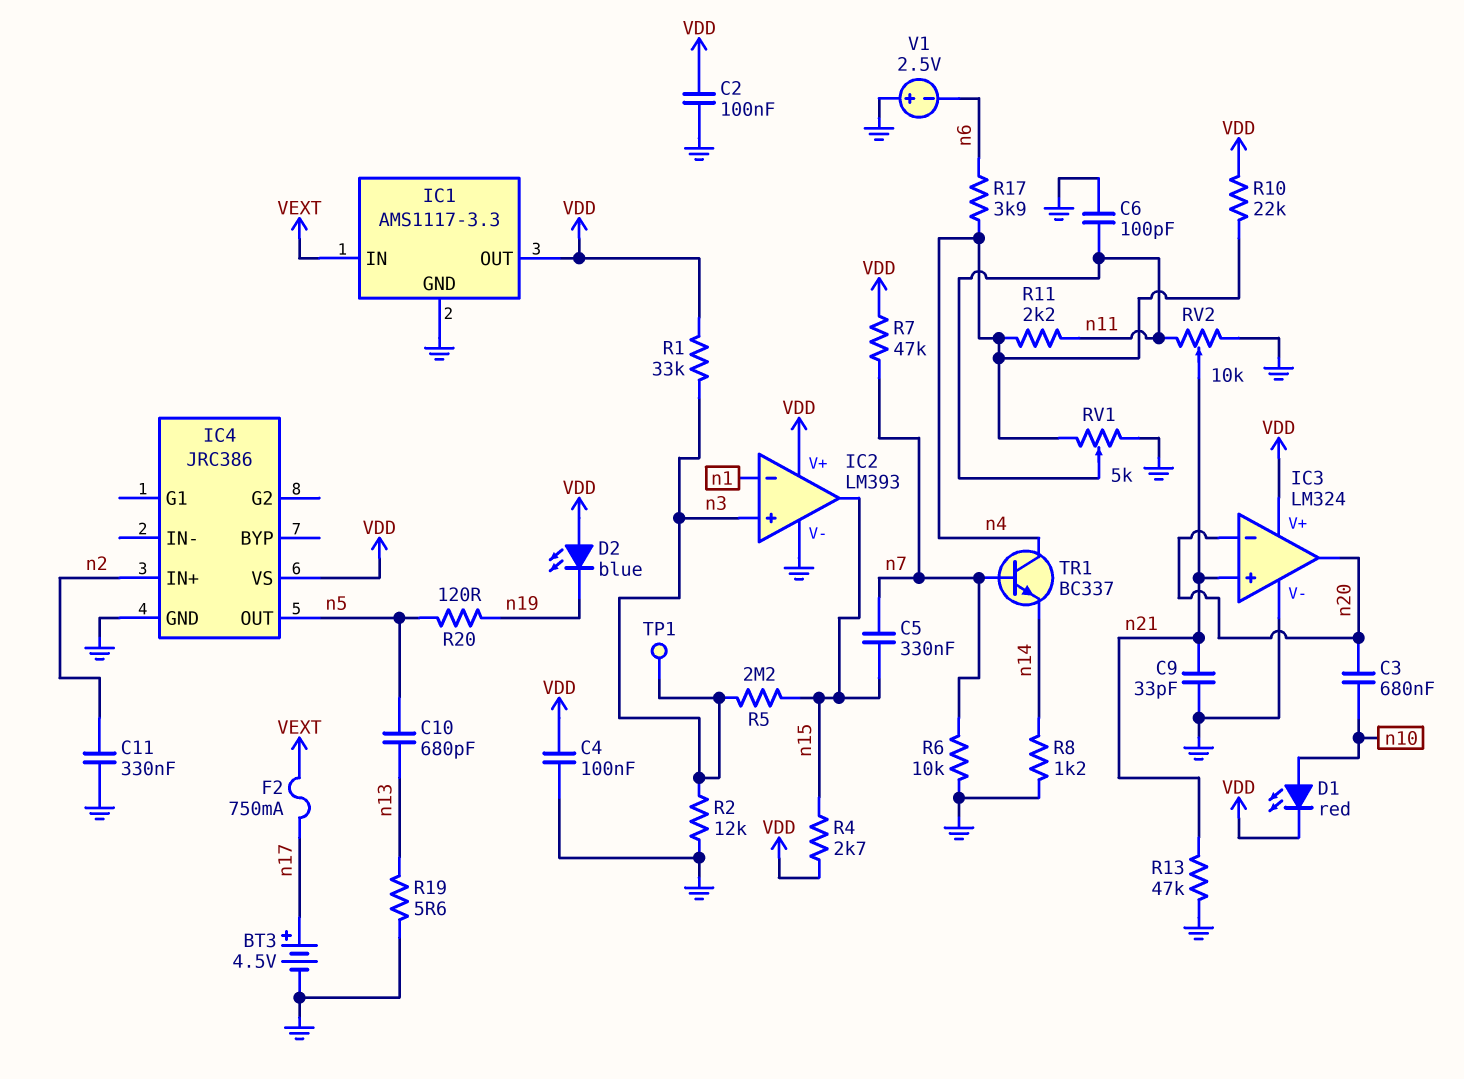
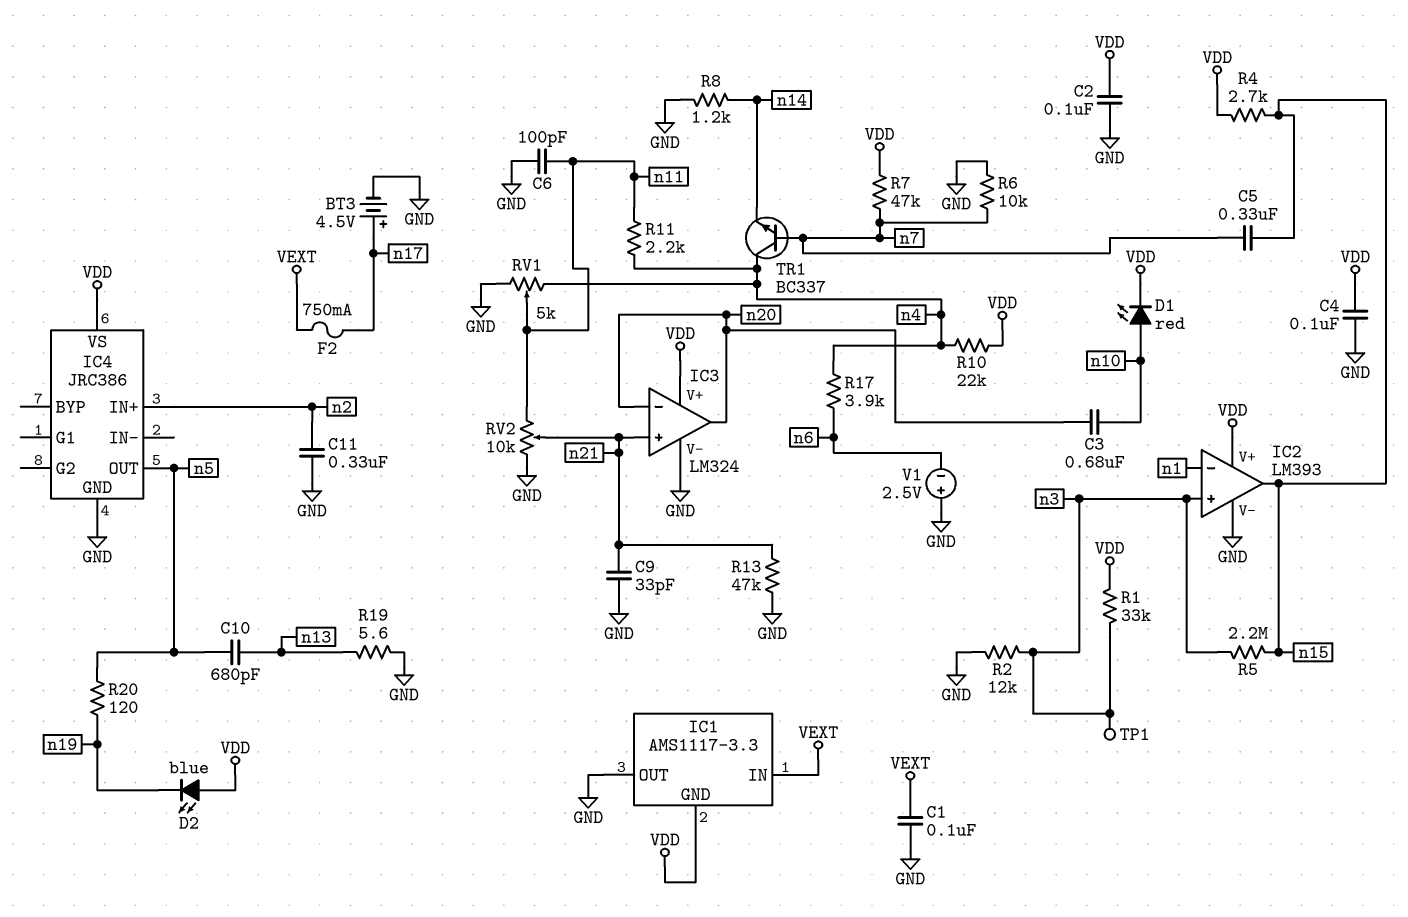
C1: none -> 100nF (GND, VEXT)
IC1 pin GND: GND -> VDD
IC1 pin OUT: VDD -> GND

